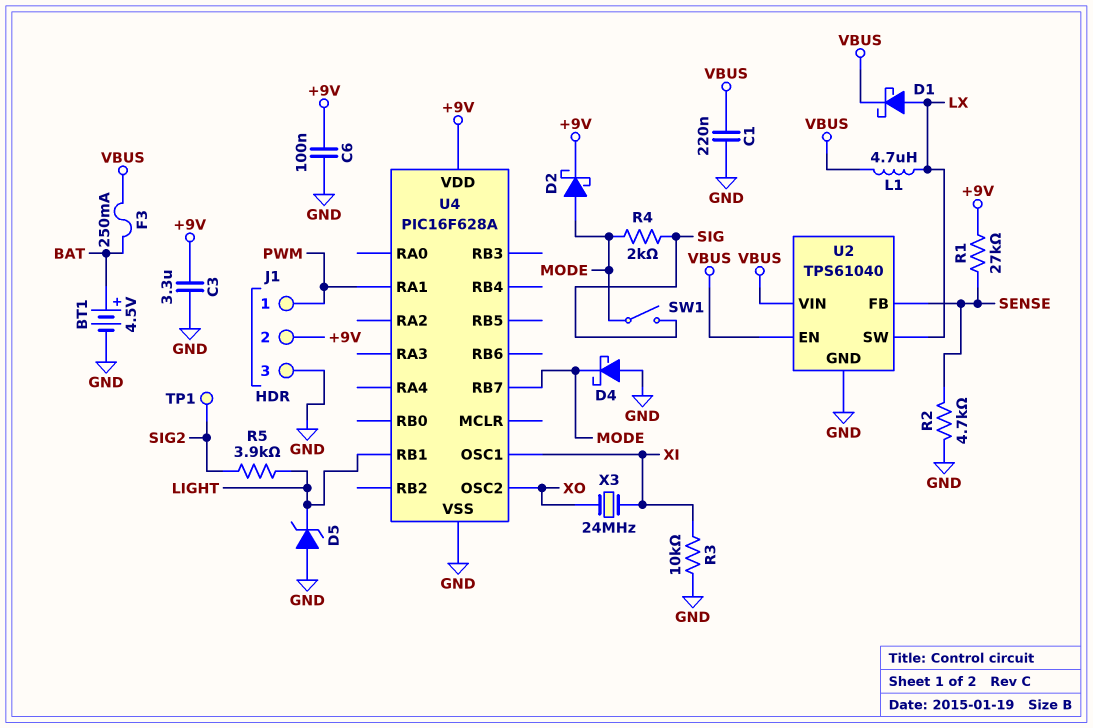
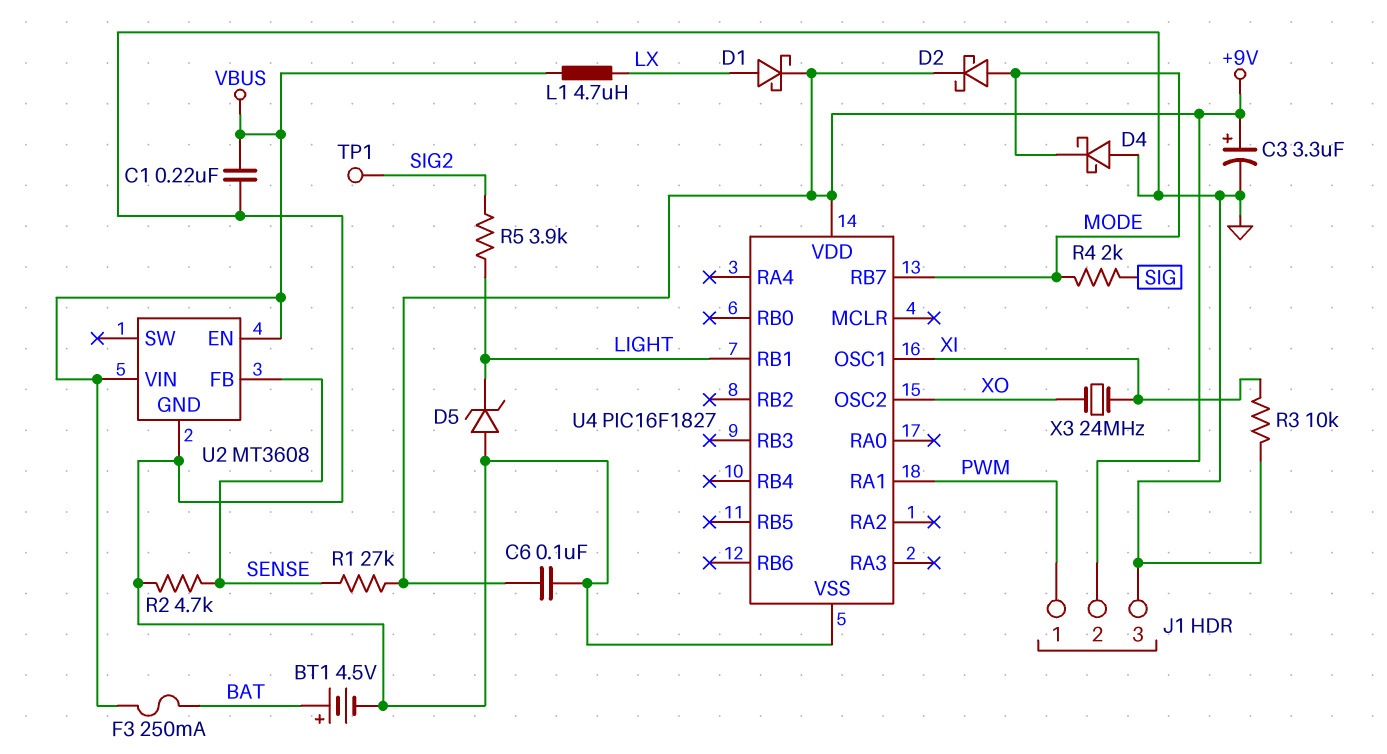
C3: 3.3uF (+9V, GND) -> 3.3uF (plus +9V, minus GND)
D1: schottky (A LX, K VBUS) -> schottky (A LX, K +9V)
SW1: switch (MODE, SIG) -> none
U2: TPS61040 -> MT3608
U2 pin SW: LX -> none
U4: PIC16F628A -> PIC16F1827

